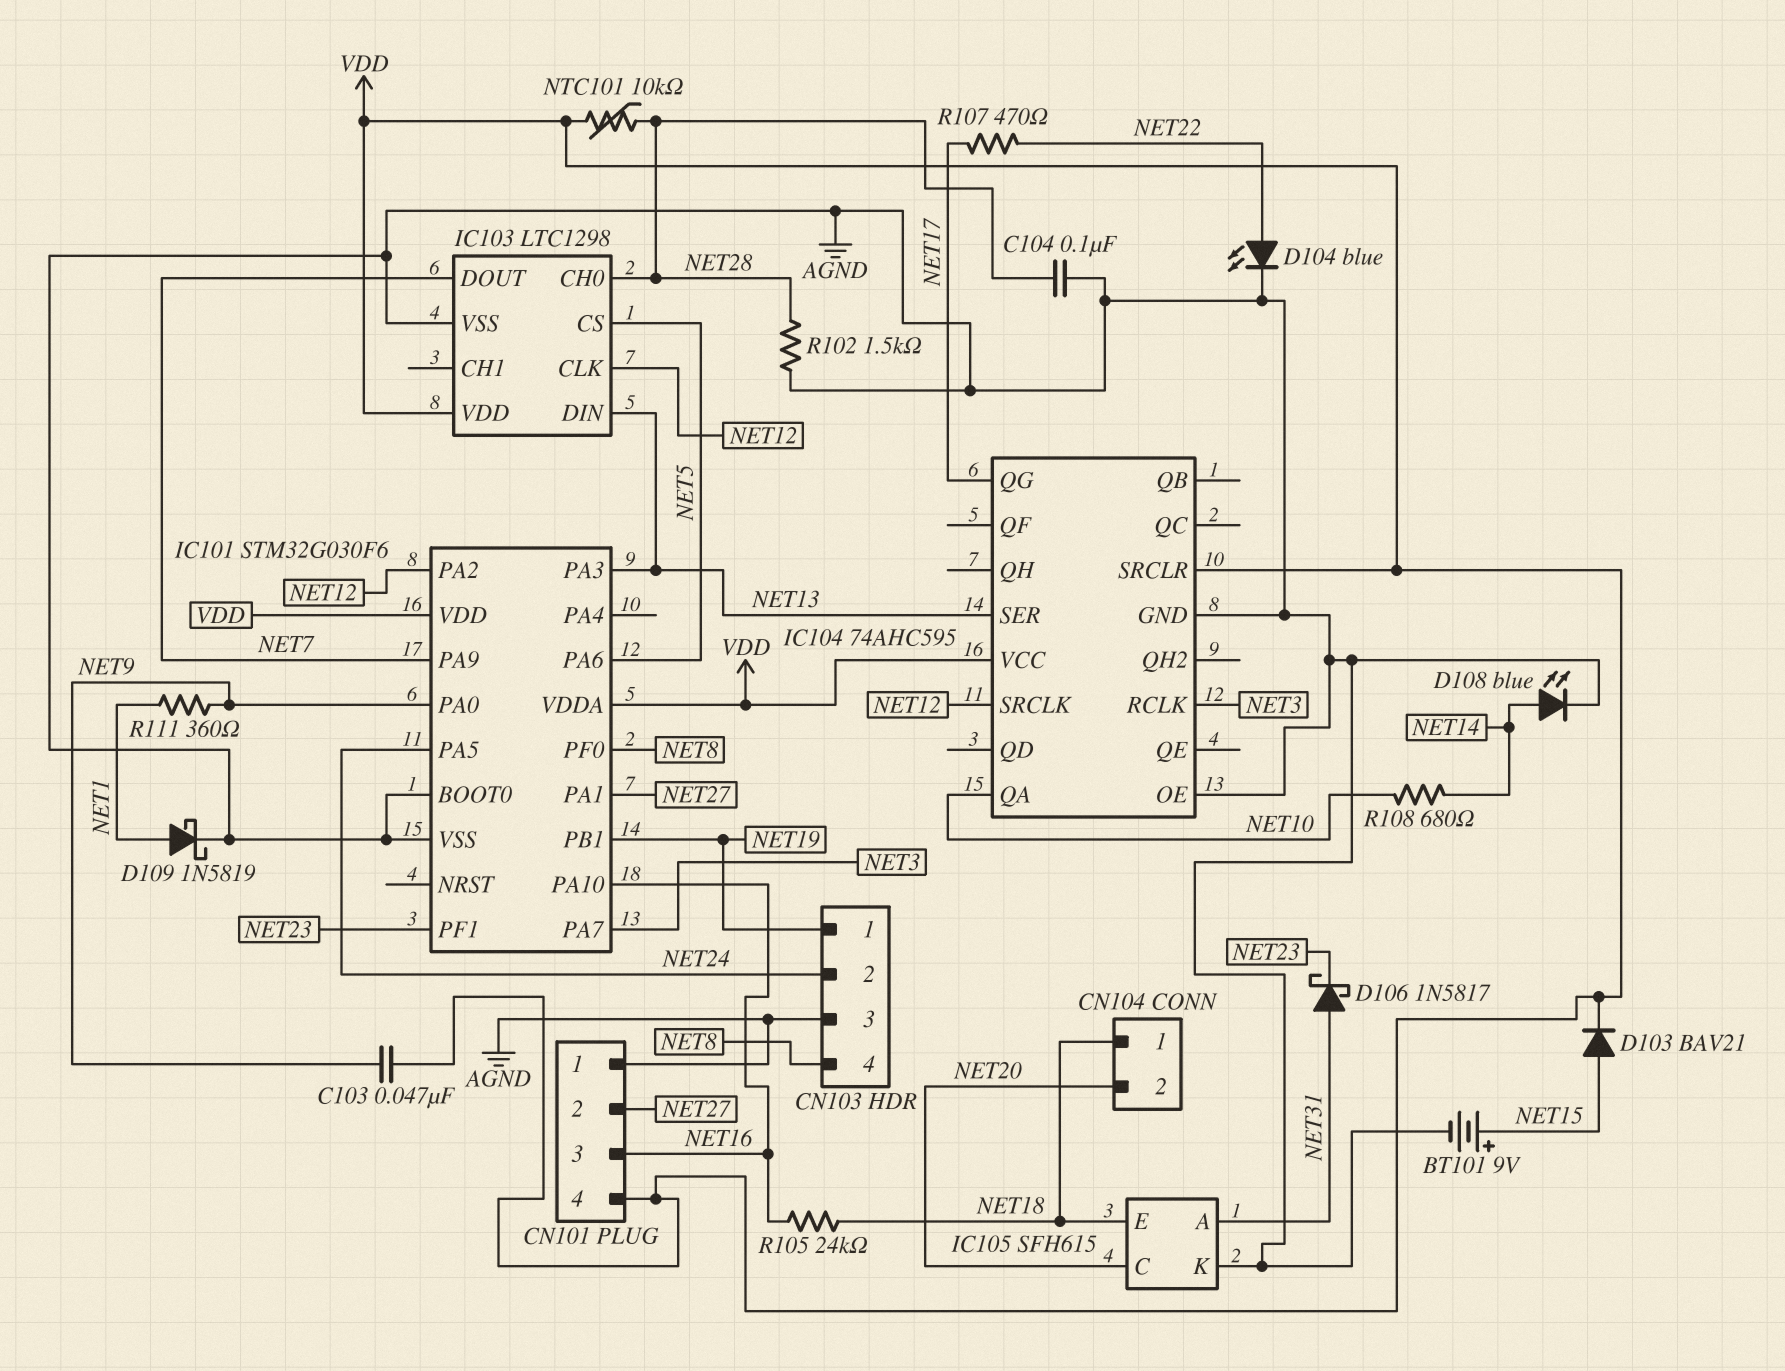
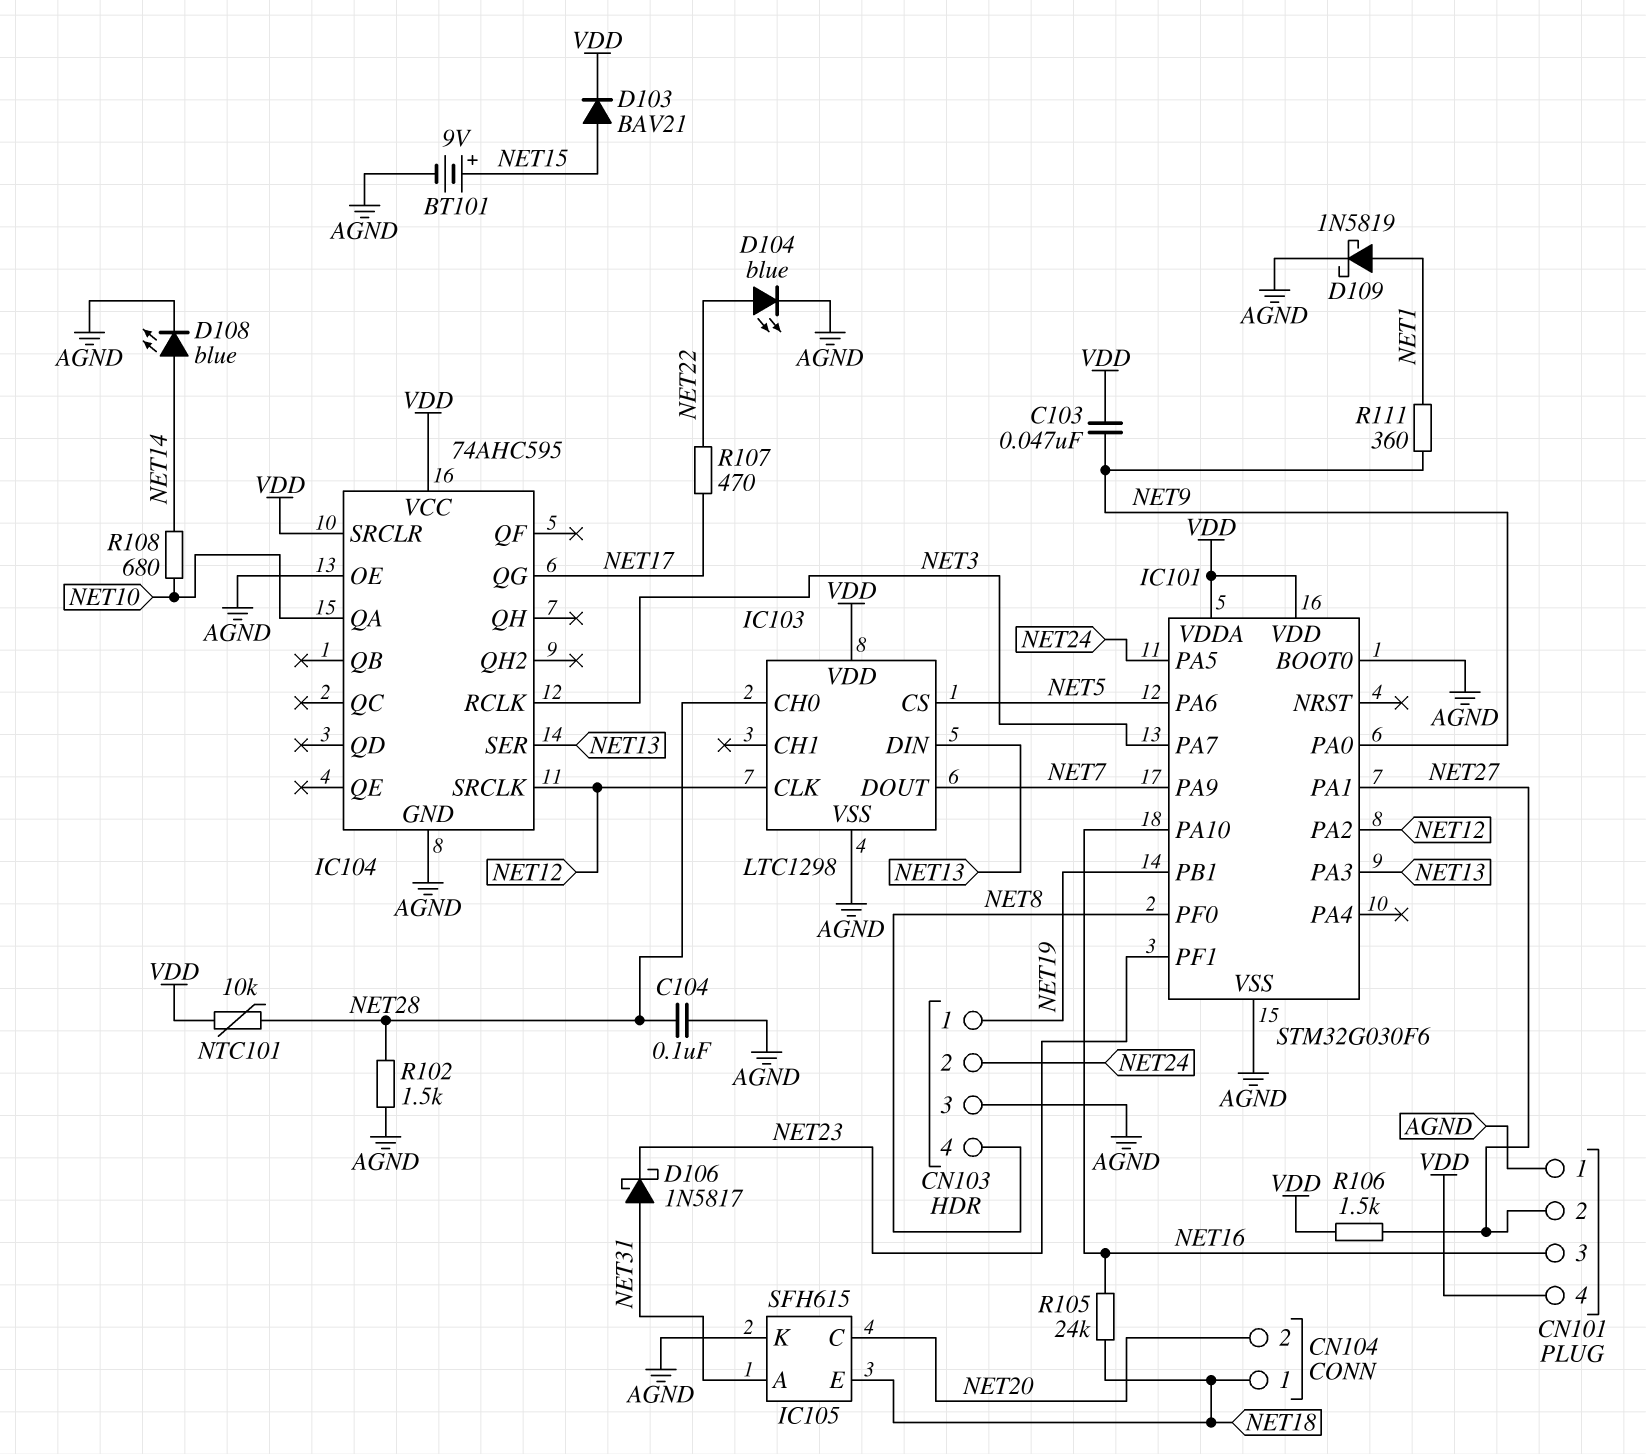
R106: none -> 1.5k (NET27, VDD)

